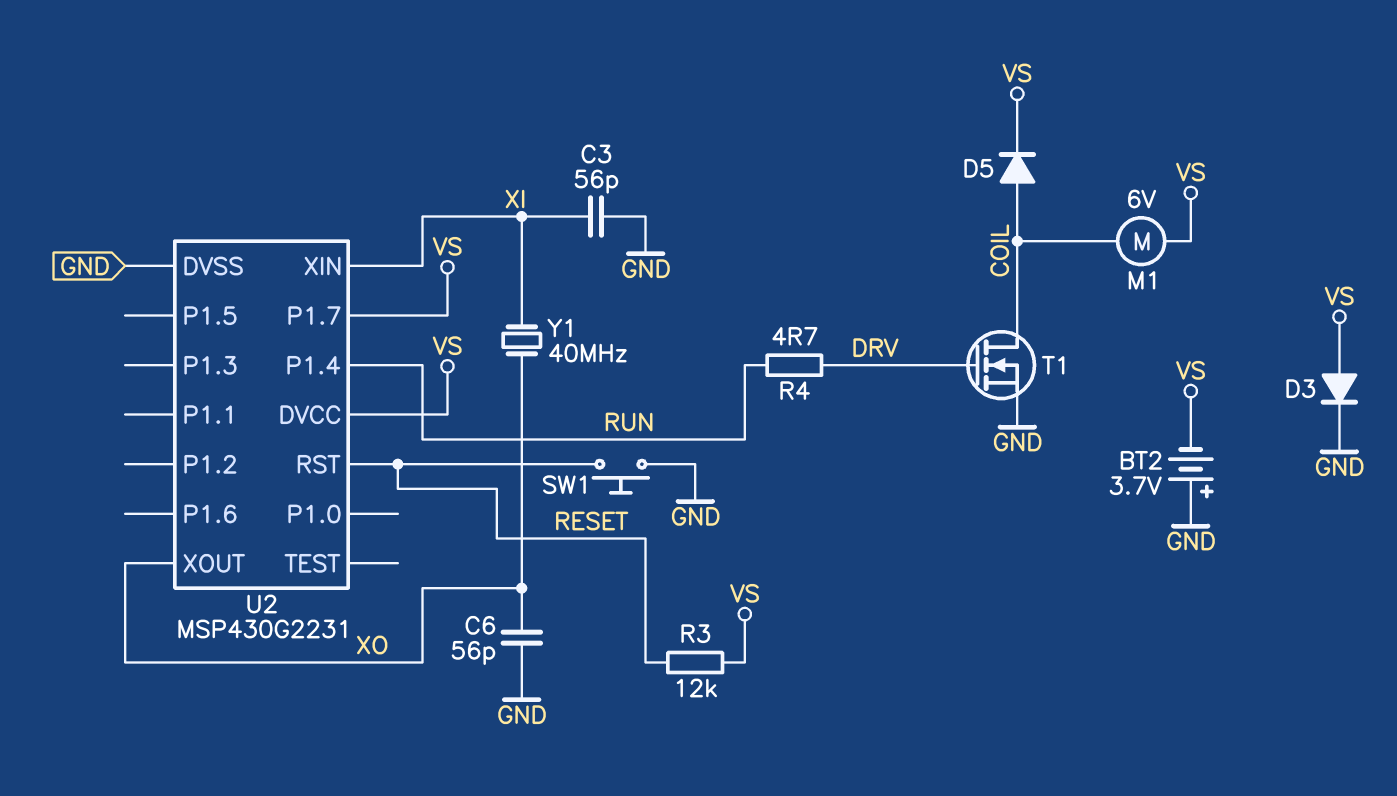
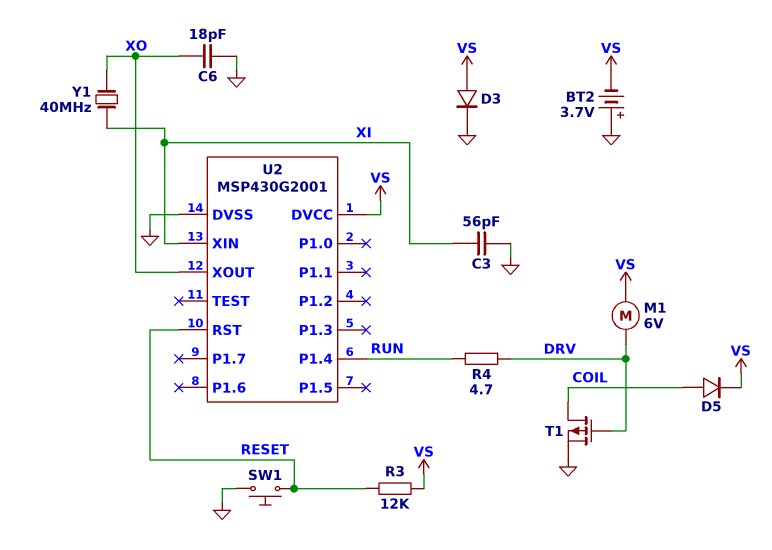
C6: 56pF (GND, XO) -> 18pF (GND, XO)
M1: motor 6V (COIL, VS) -> motor 6V (DRV, VS)
T1: NMOS (G DRV, D COIL, S GND) -> PMOS (G DRV, D COIL, S GND)
U2: MSP430G2231 -> MSP430G2001
U2 pin P1.7: VS -> none

